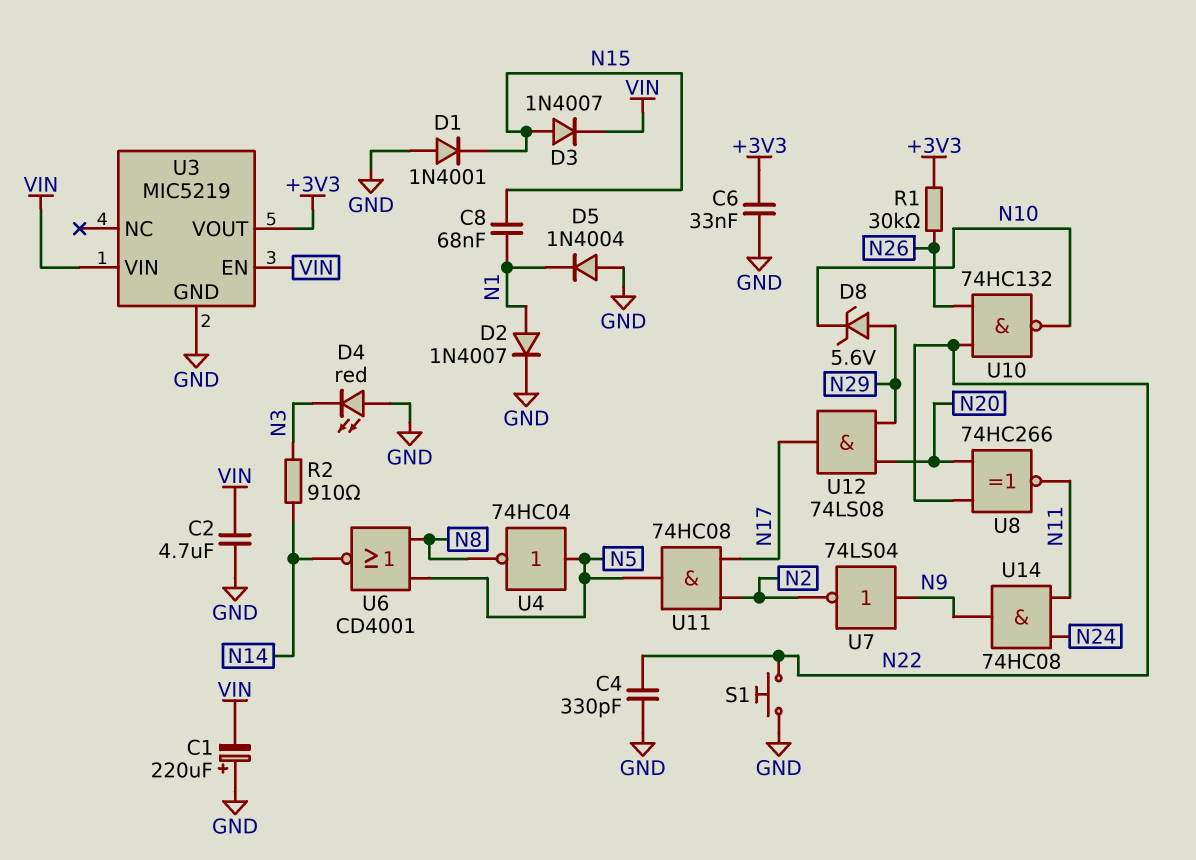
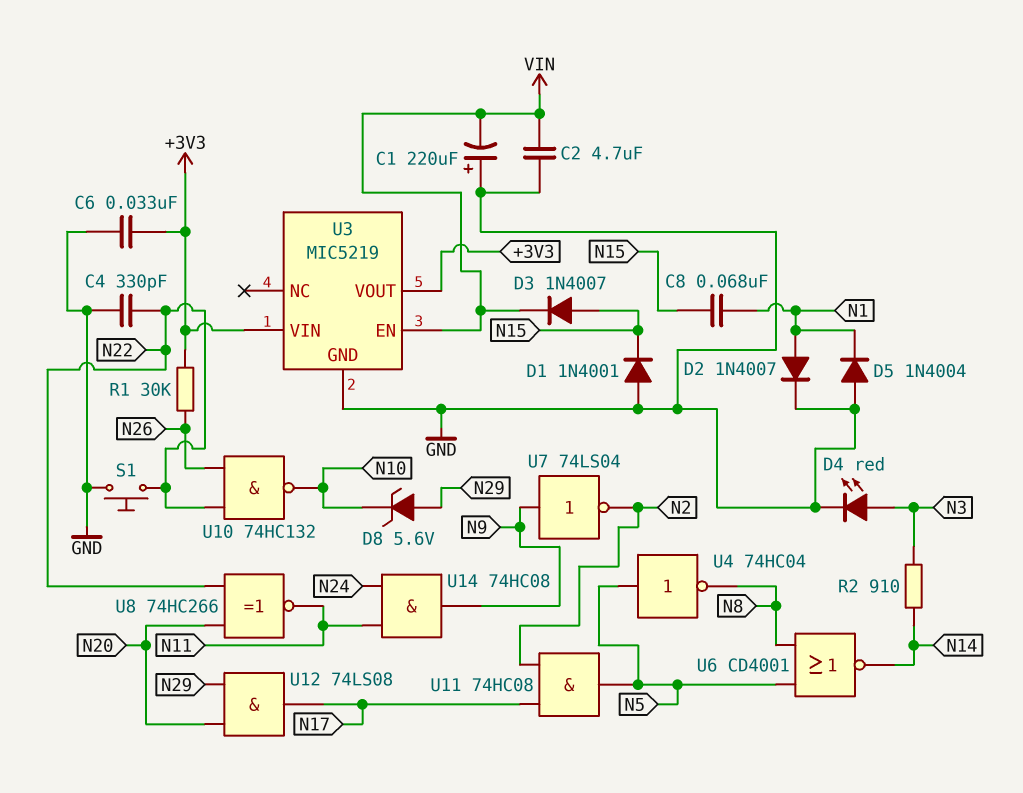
D4: LED red (A GND, K N3) -> LED red (A N3, K GND)
U3 pin VIN: VIN -> +3V3

